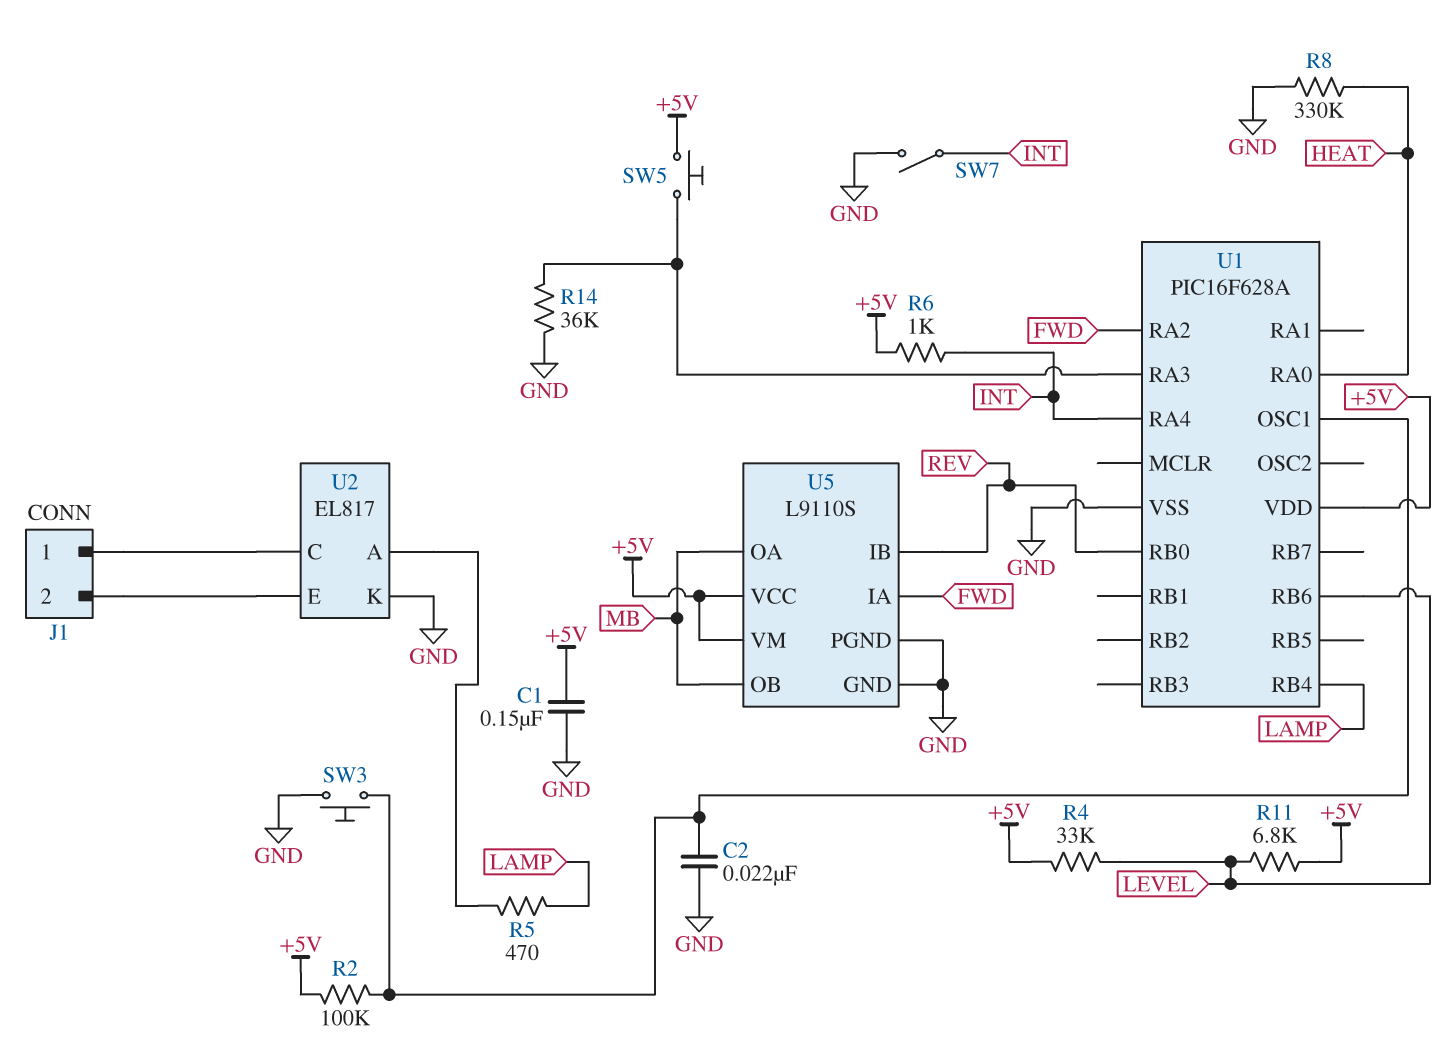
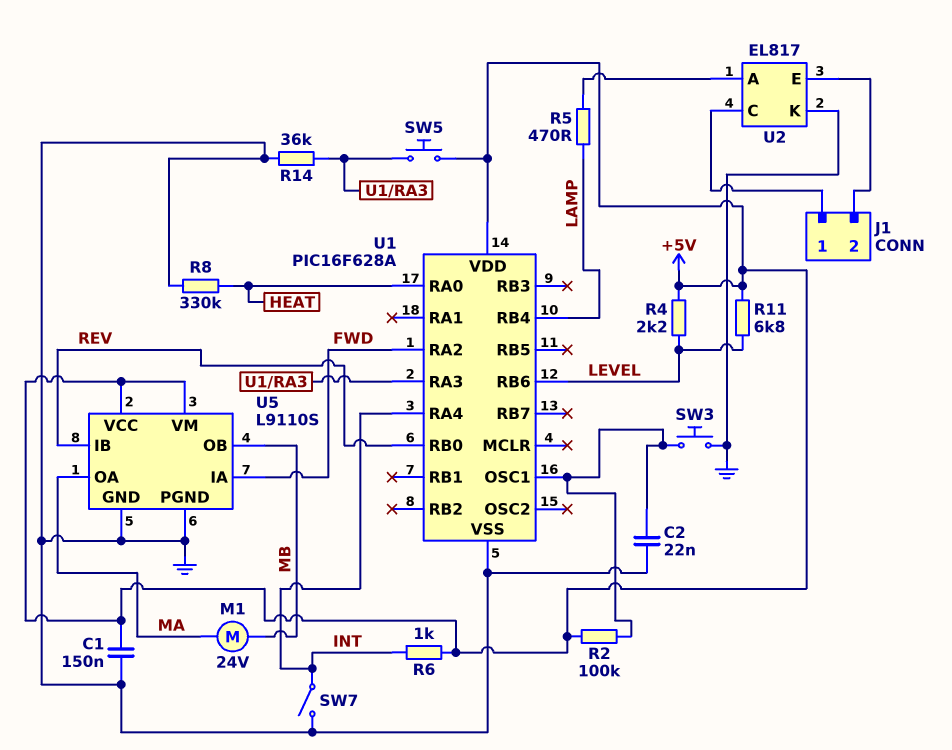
M1: none -> motor 24V (MA, MB)
R4: 33k (+5V, LEVEL) -> 2.2k (+5V, LEVEL)
U5 pin OA: MB -> MA

